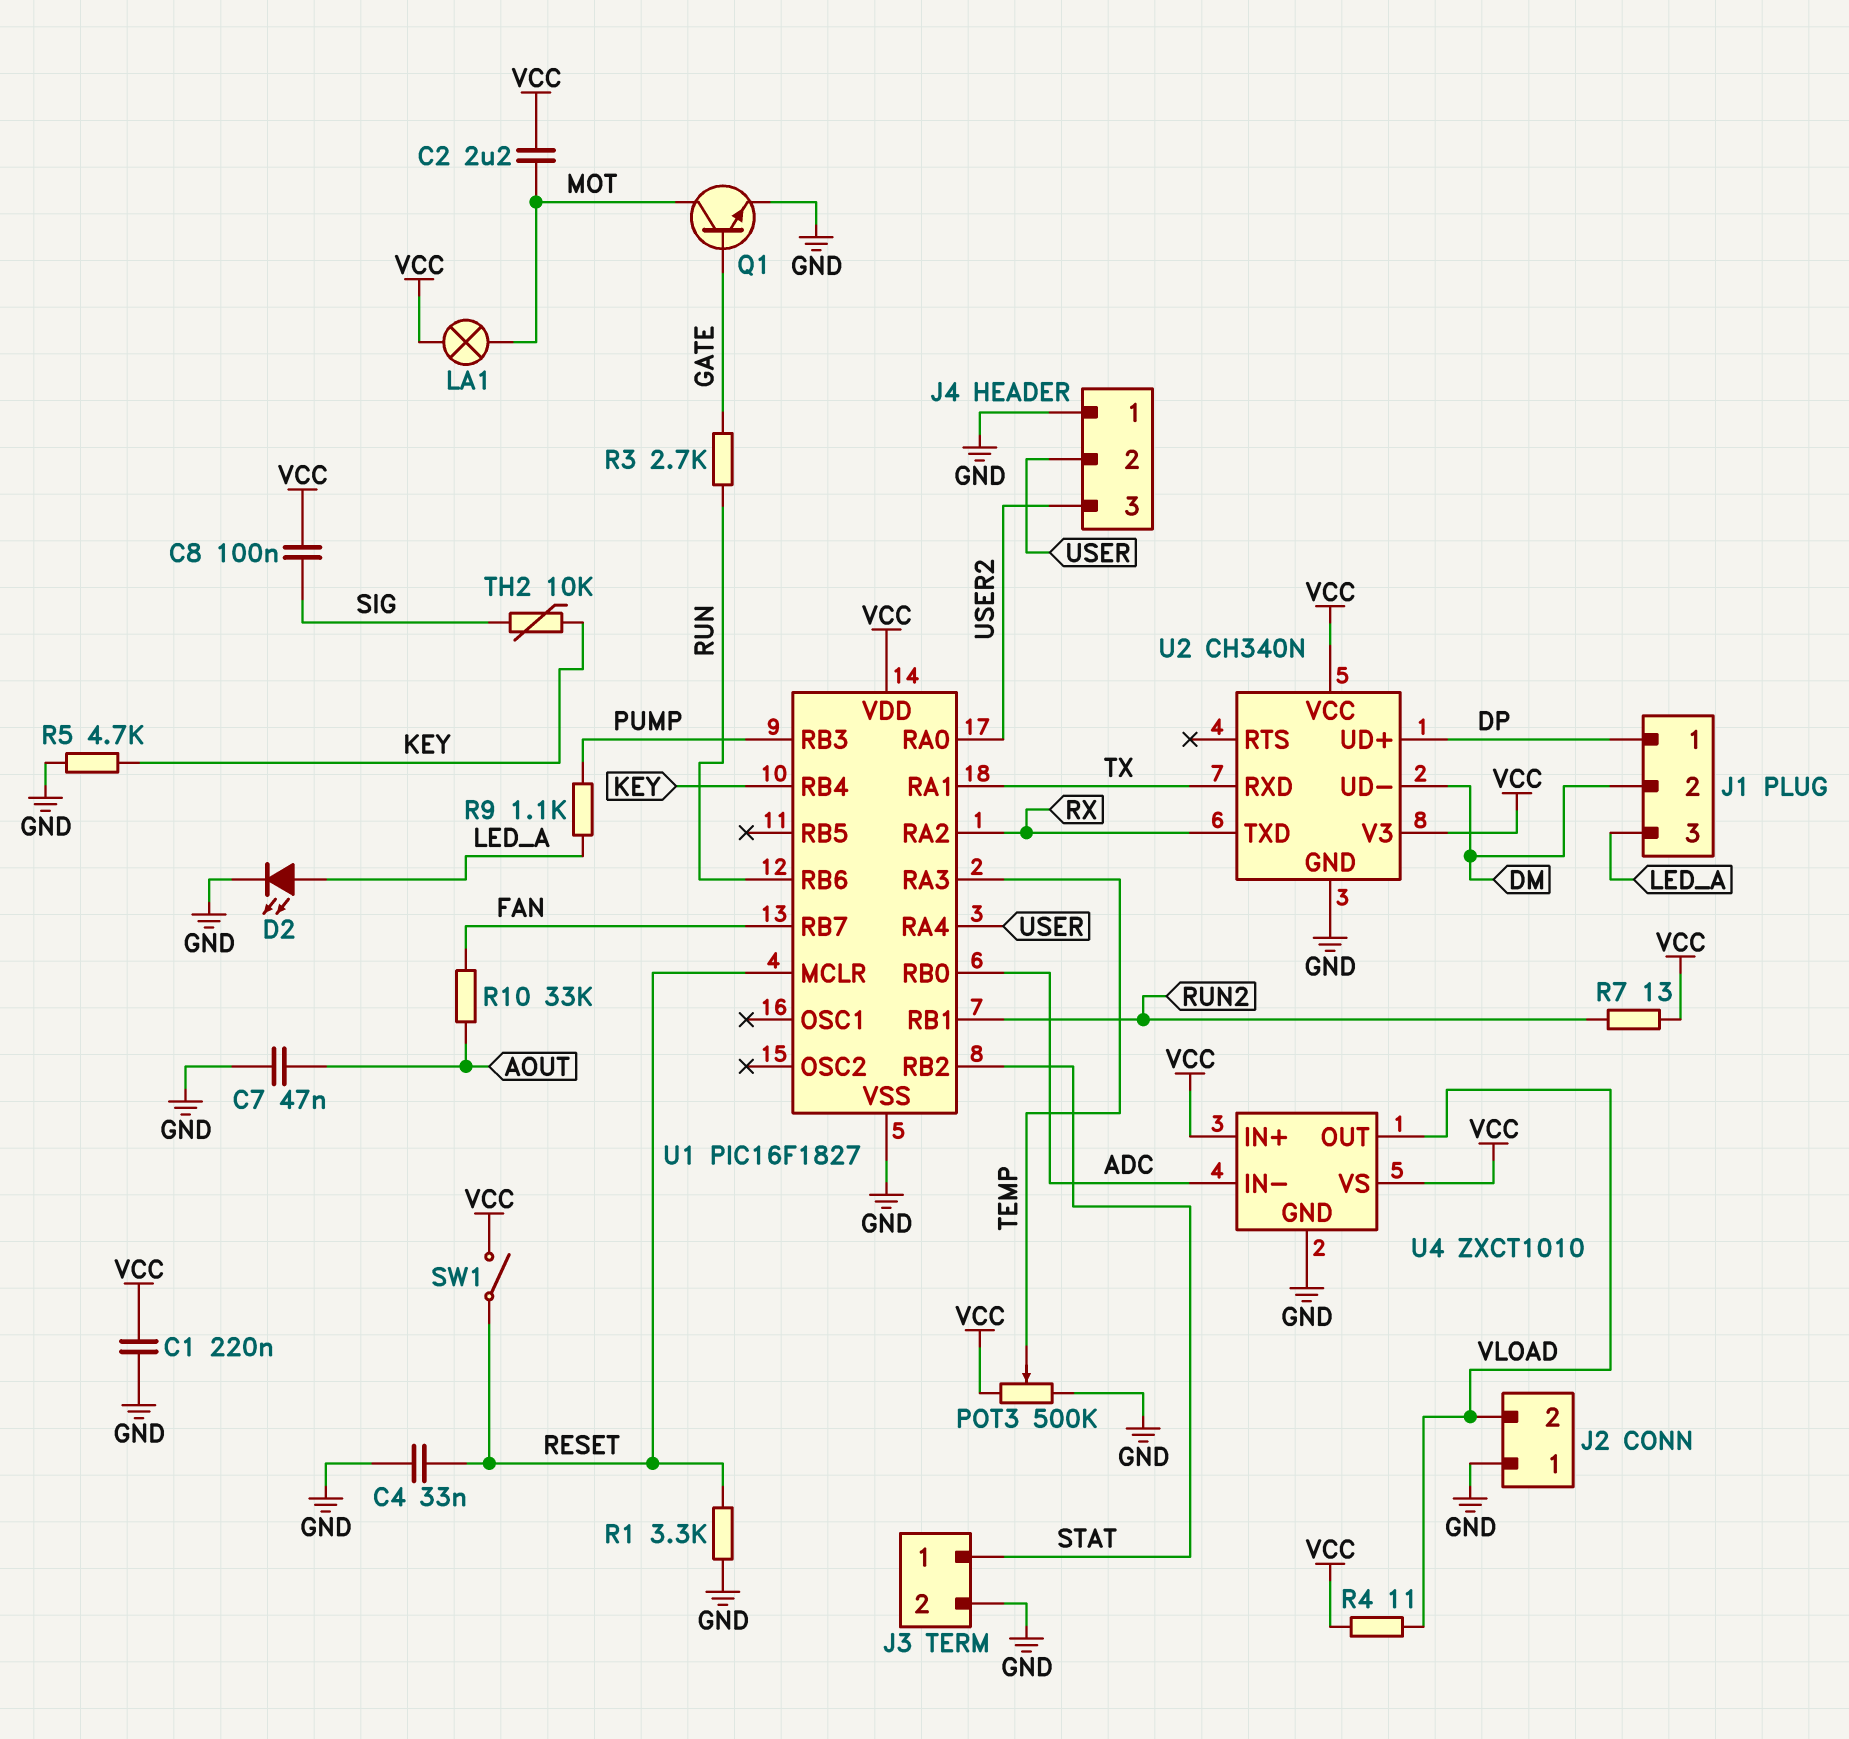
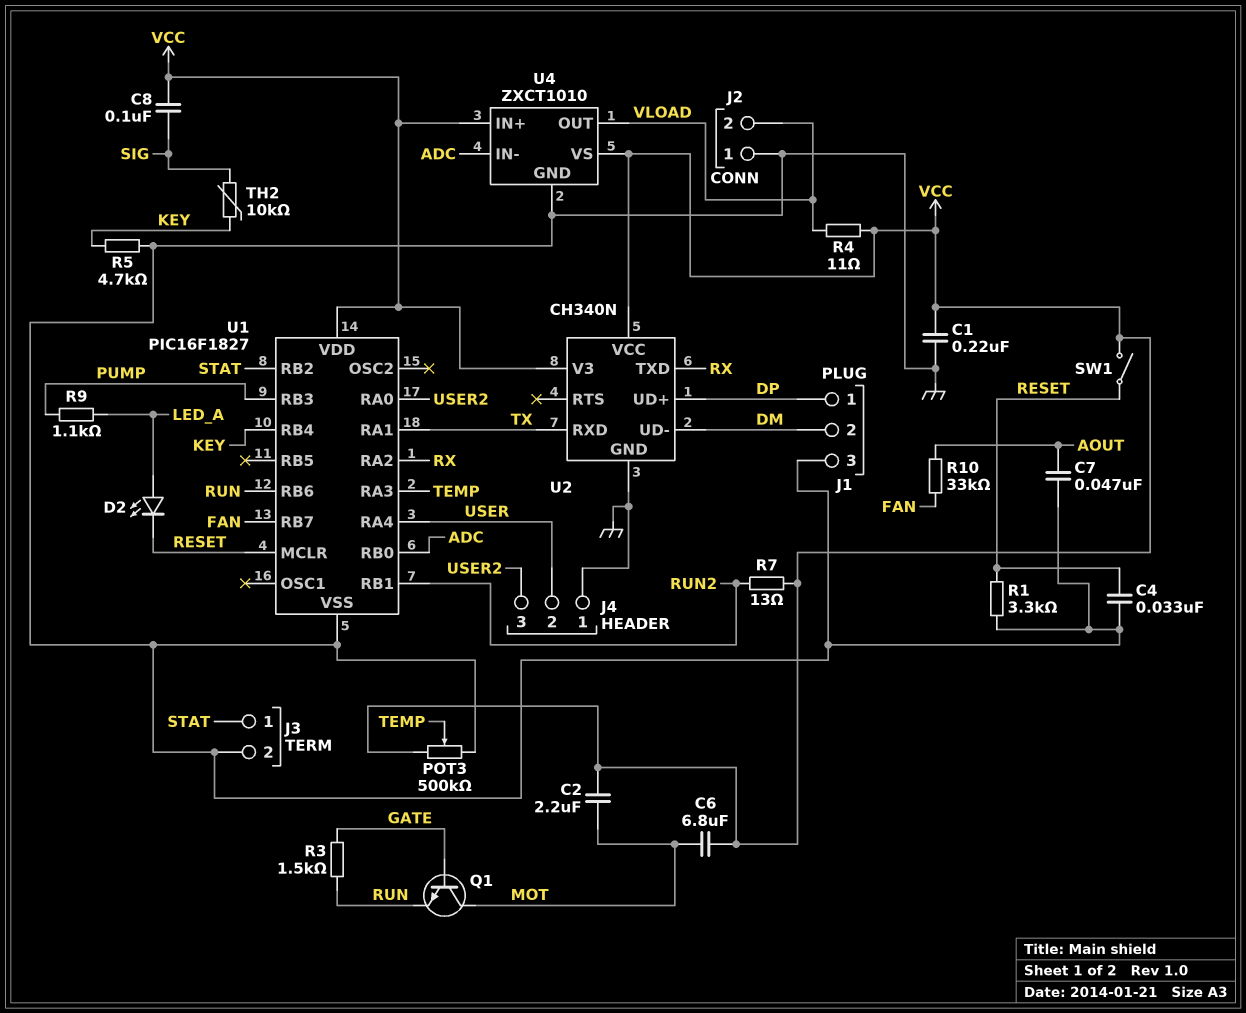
C6: none -> 6.8uF (MOT, VCC)
D2: LED (A LED_A, K GND) -> LED (A LED_A, K RESET)
J1 pin 3: LED_A -> GND
LA1: lamp (MOT, VCC) -> none
Q1: NPN (B GATE, C MOT, E GND) -> NPN (B GATE, C MOT, E RUN)
R3: 2.7k (GATE, RUN) -> 1.5k (GATE, RUN)

